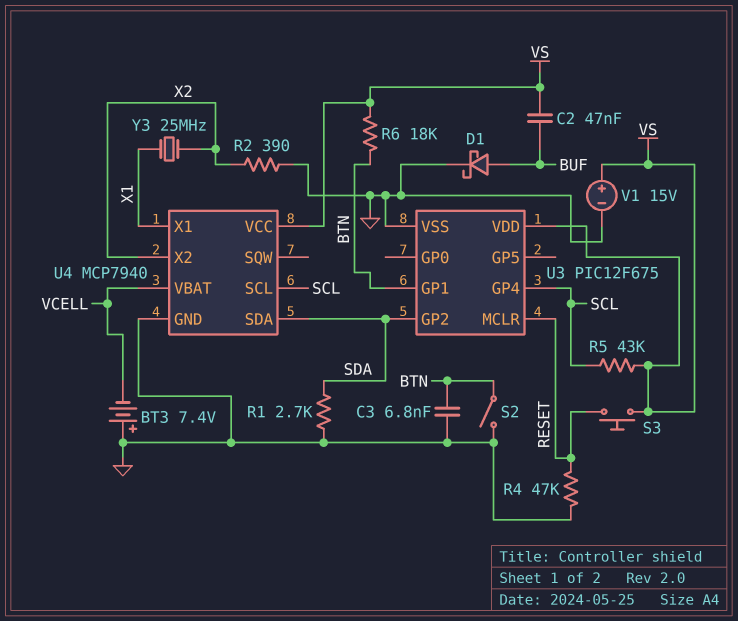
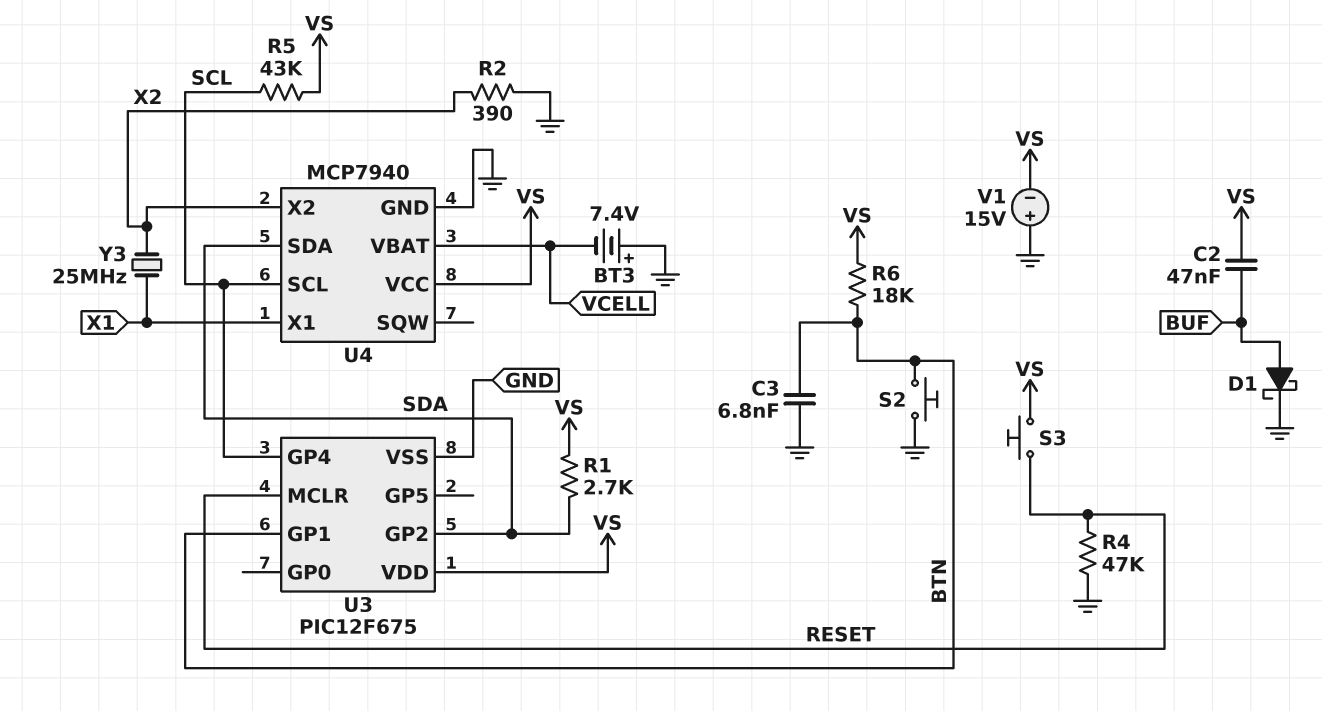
R1: 2.7k (GND, SDA) -> 2.7k (SDA, VS)
S2: switch (BTN, GND) -> button (BTN, GND)
V1: 15V (plus VS, minus GND) -> 15V (plus GND, minus VS)

